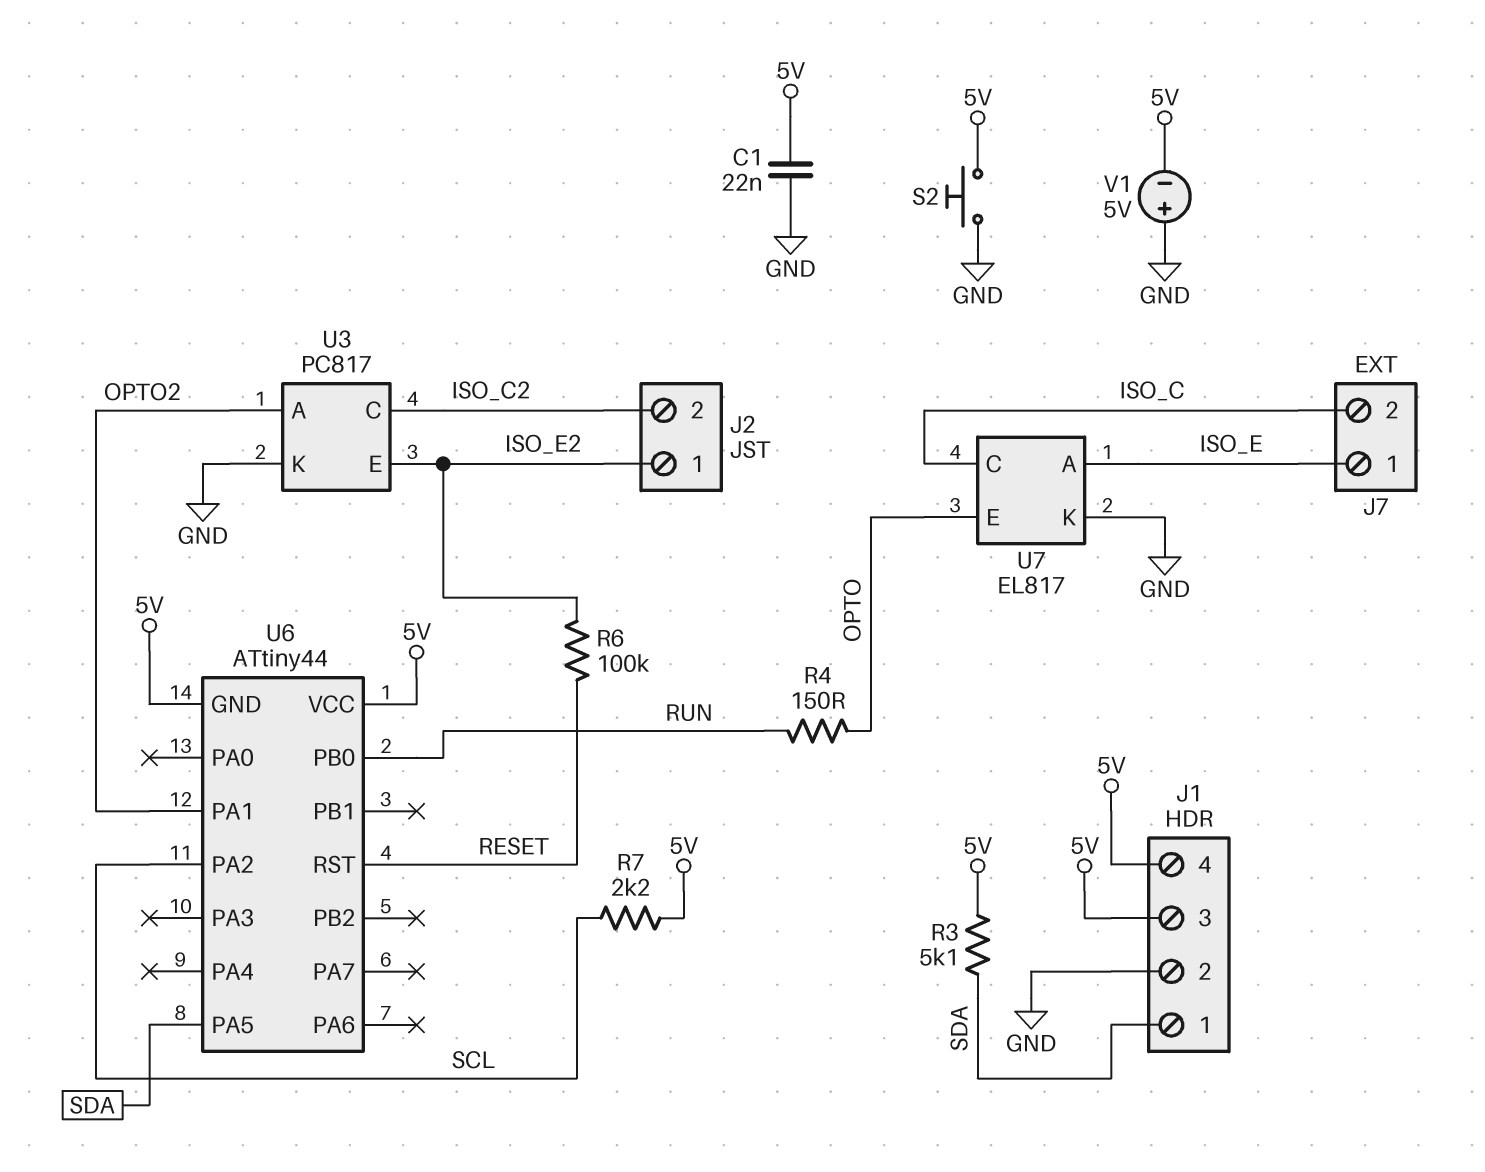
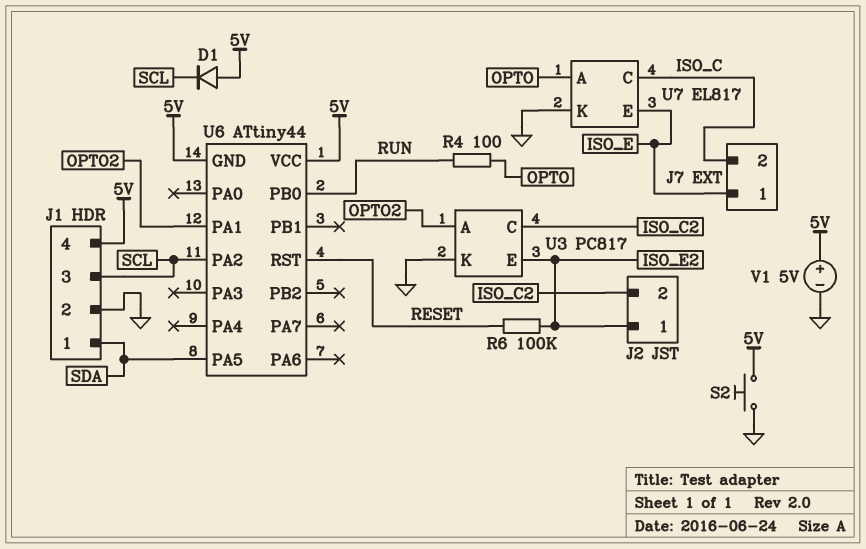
C1: 22nF (5V, GND) -> none
D1: none -> diode (A 5V, K SCL)
J1 pin 3: 5V -> SCL
R3: 5.1k (5V, SDA) -> none
R4: 150 (OPTO, RUN) -> 100 (OPTO, RUN)
R7: 2.2k (5V, SCL) -> none
U7 pin A: ISO_E -> OPTO
U7 pin E: OPTO -> ISO_E
V1: 5V (plus GND, minus 5V) -> 5V (plus 5V, minus GND)

